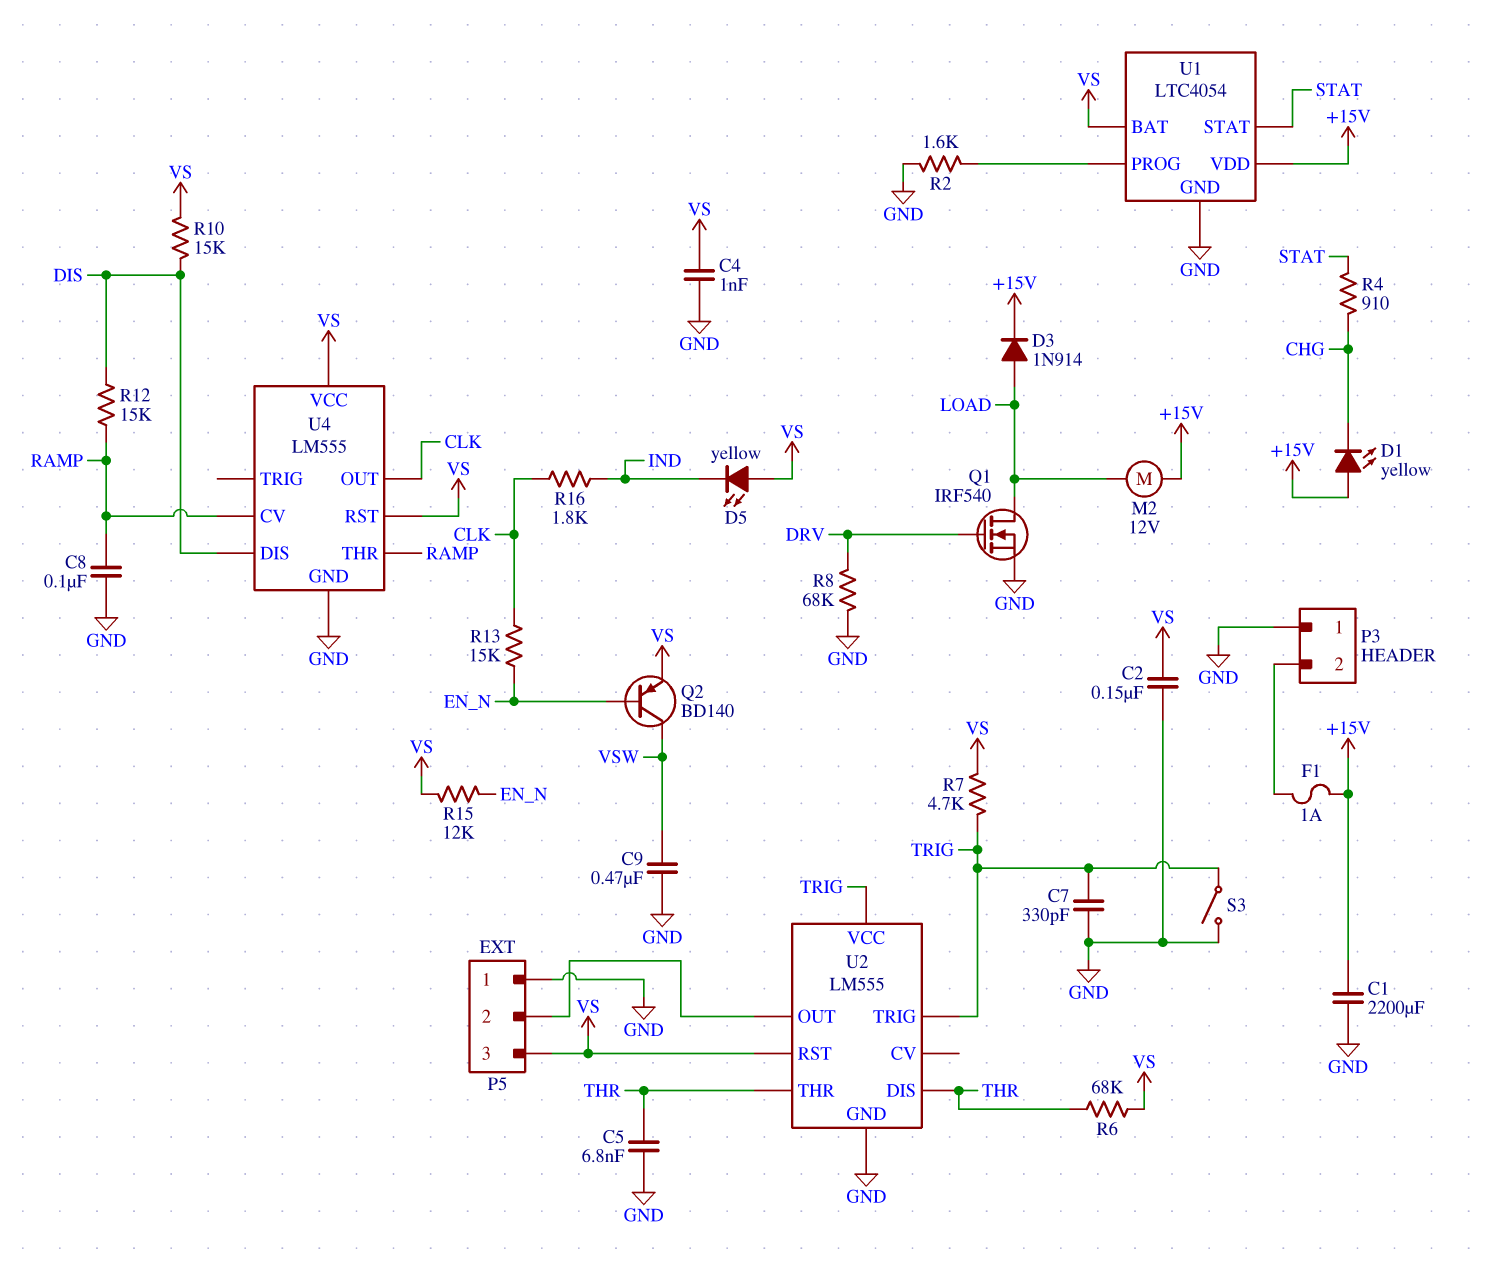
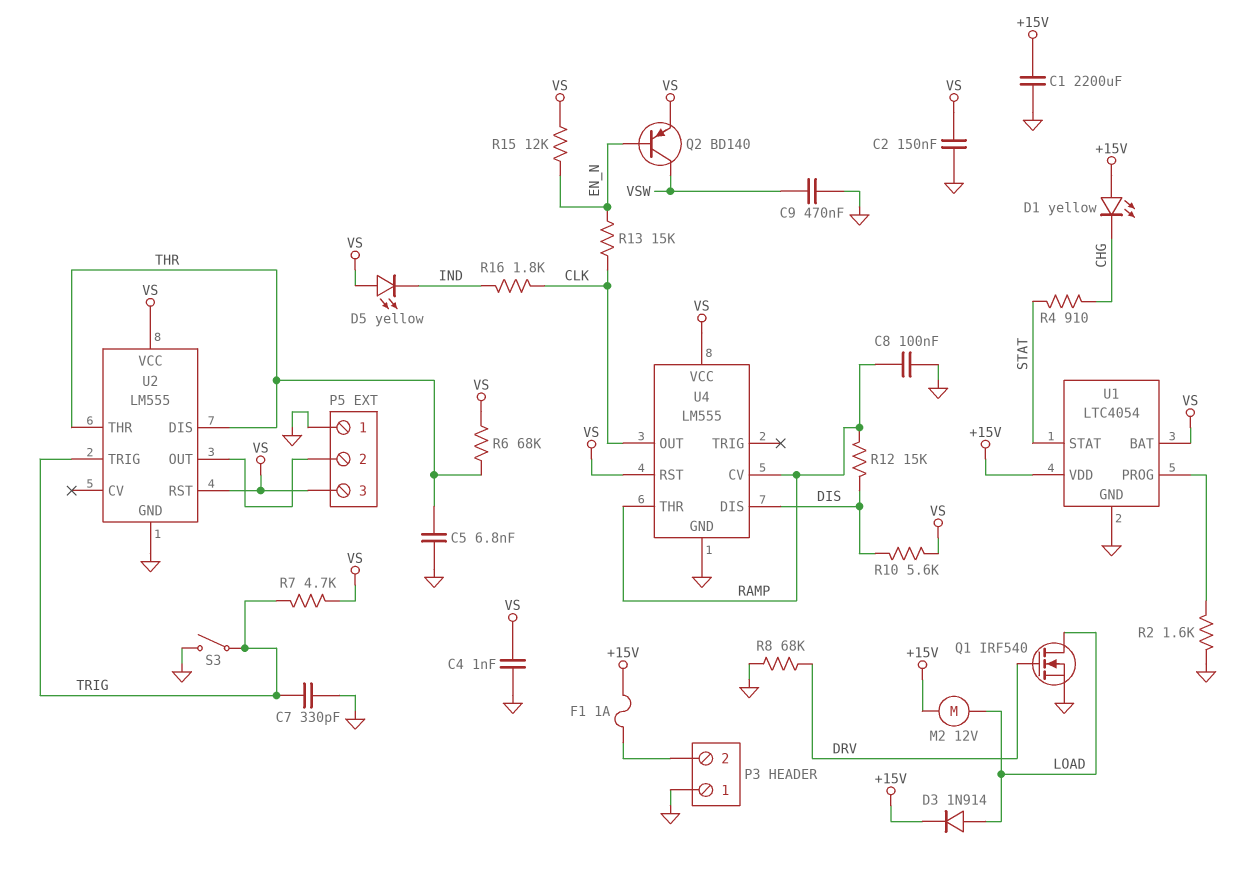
R10: 15k (DIS, VS) -> 5.6k (DIS, VS)
U2 pin VCC: TRIG -> VS

